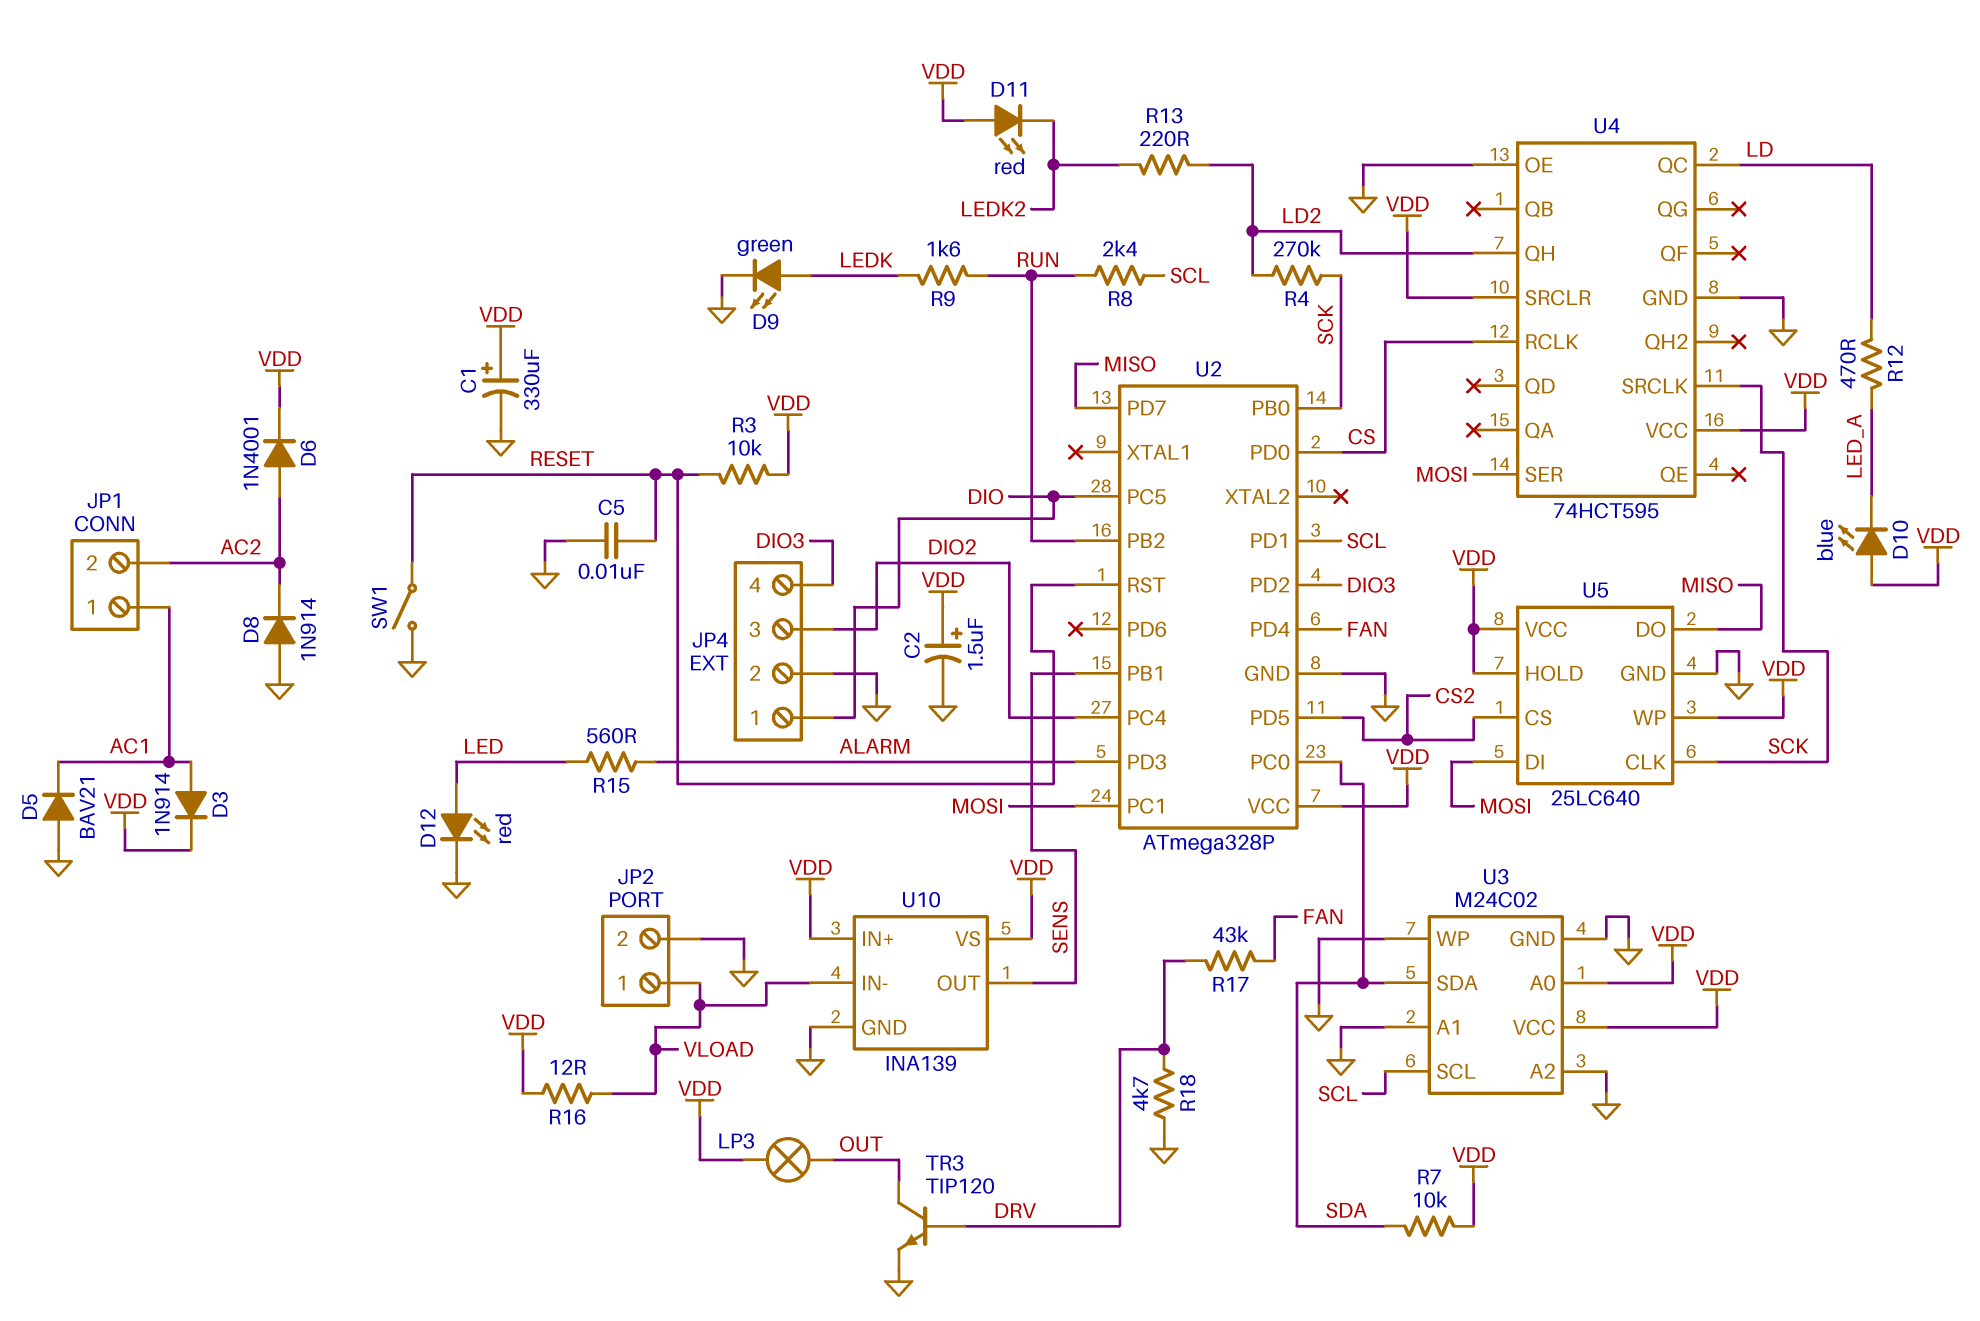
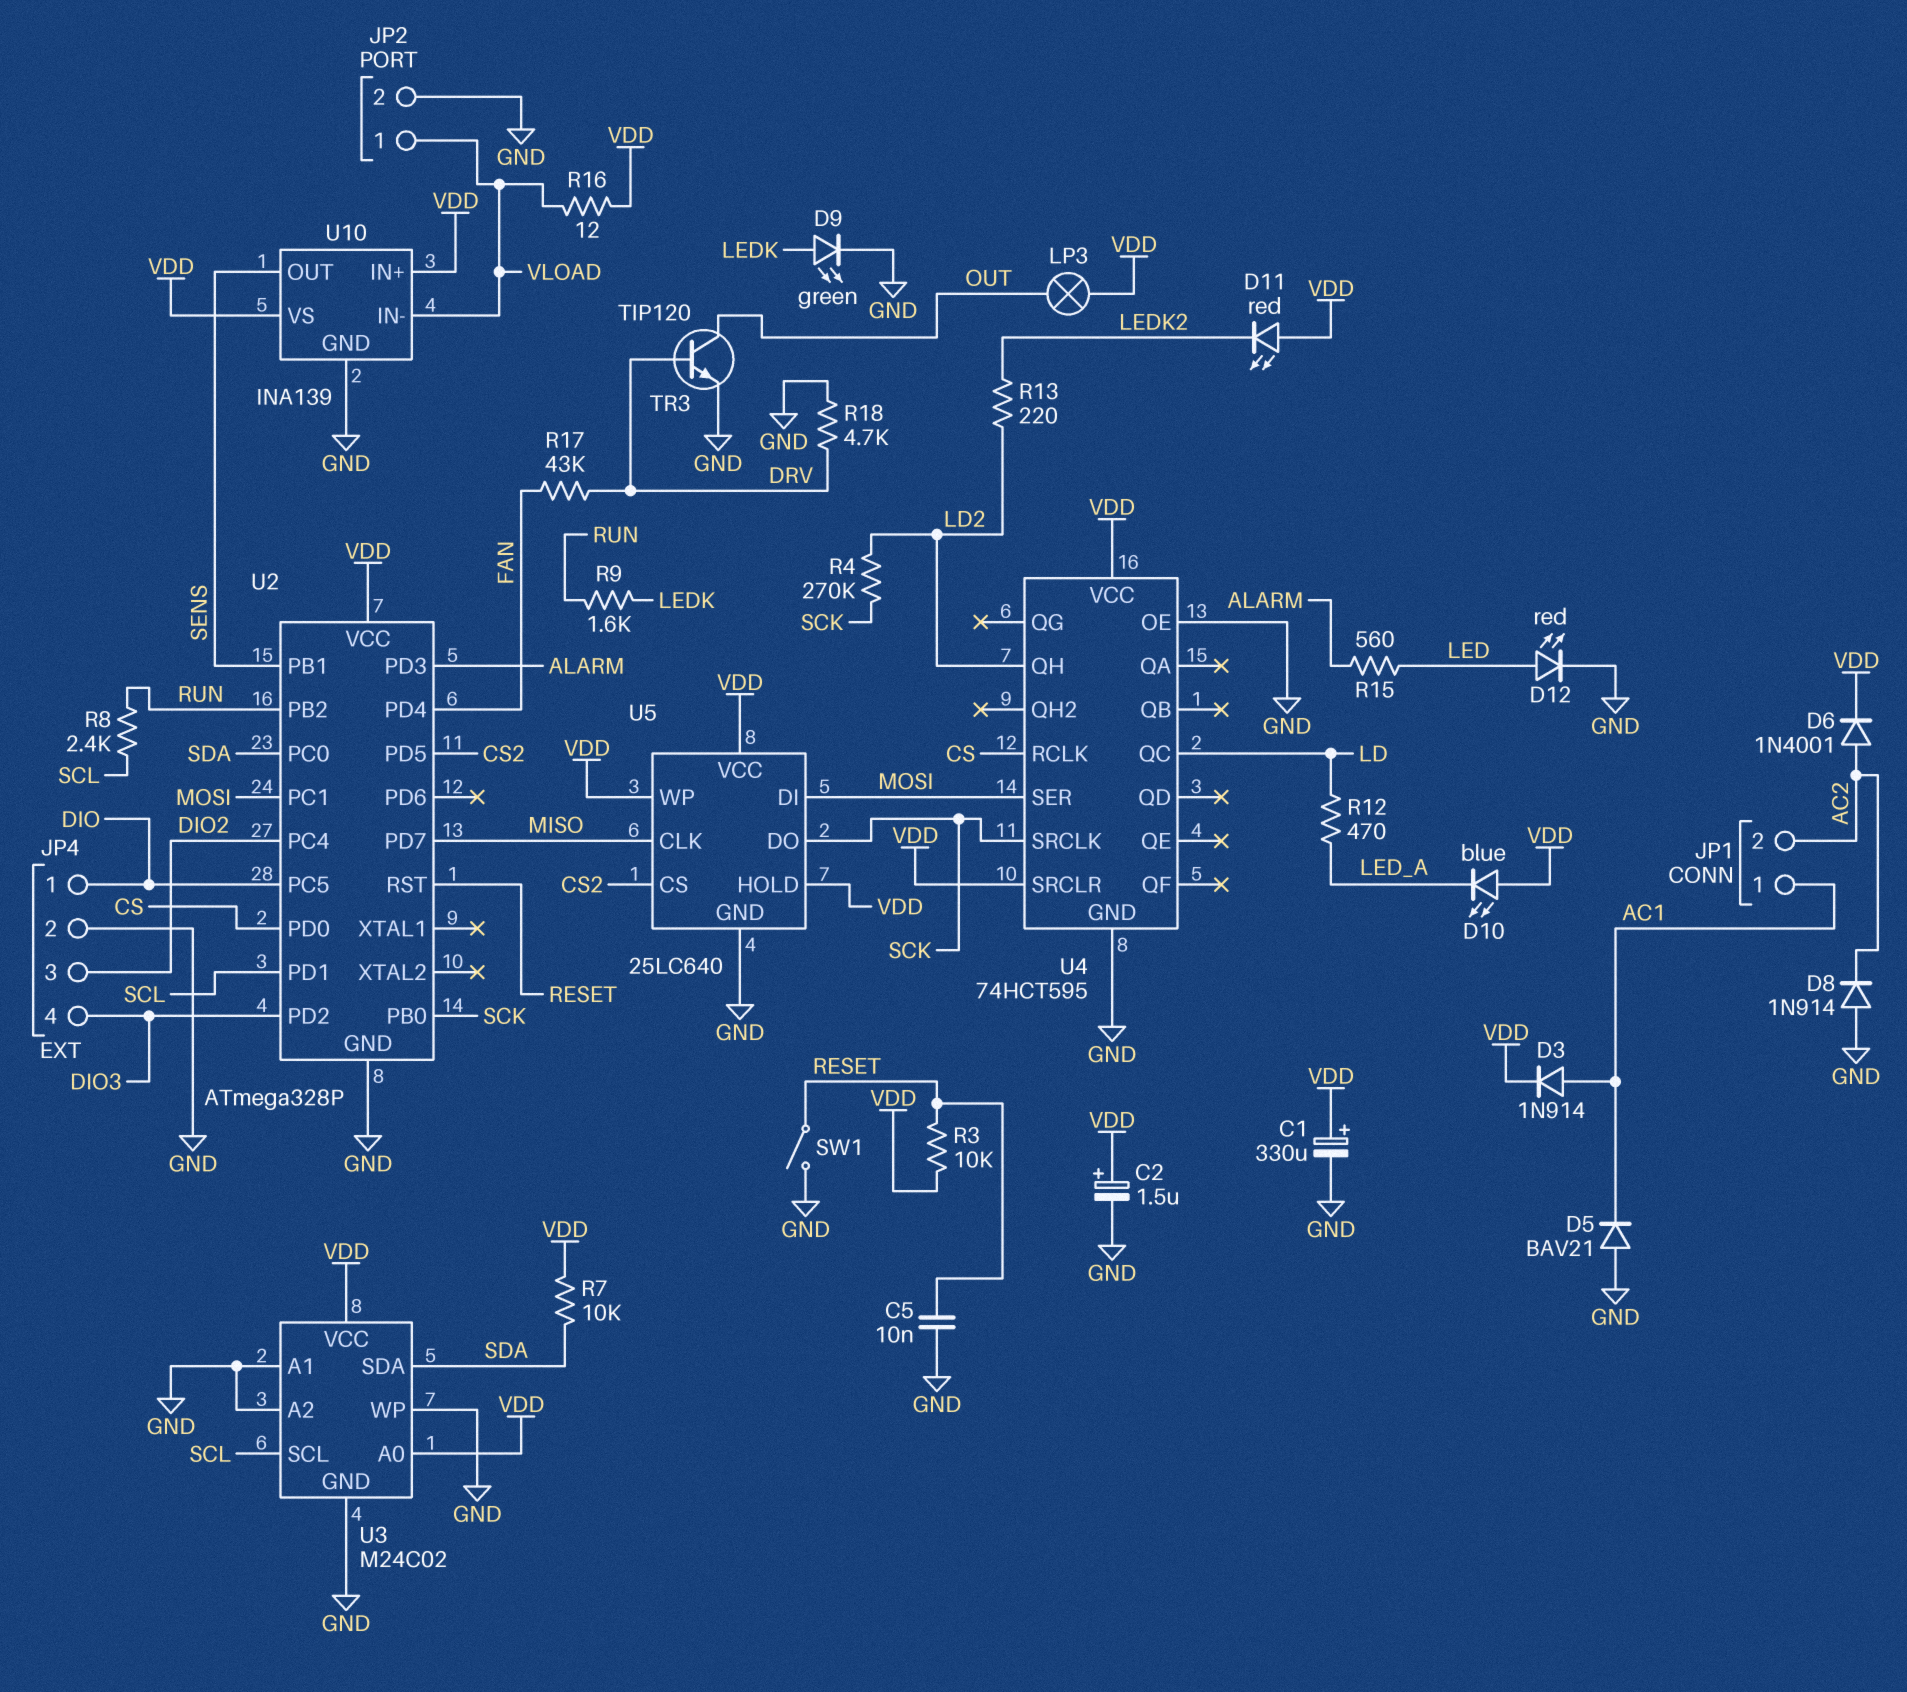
U5 pin CLK: SCK -> MISO
U5 pin DO: MISO -> SCK

